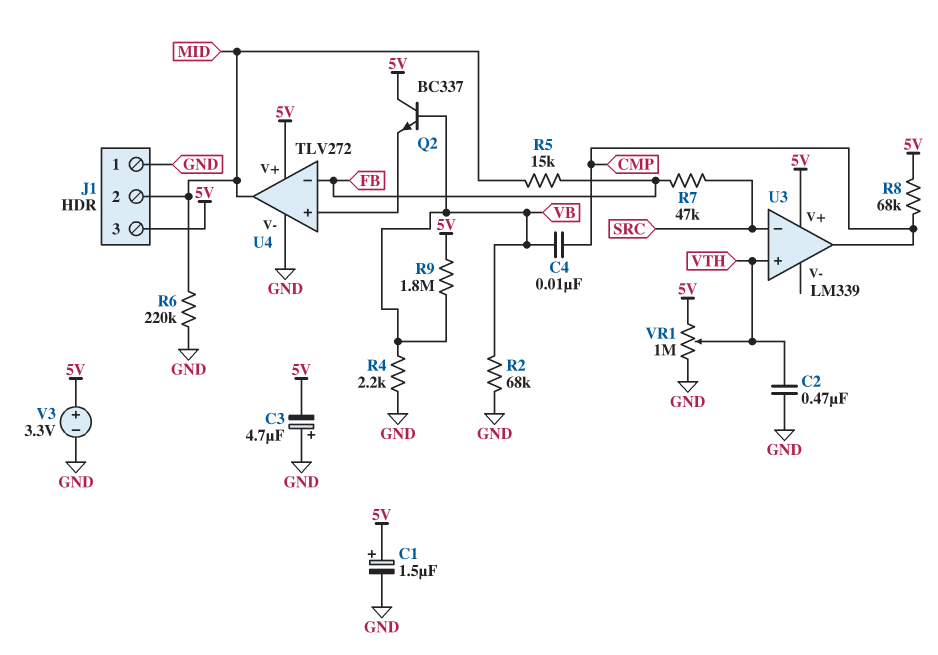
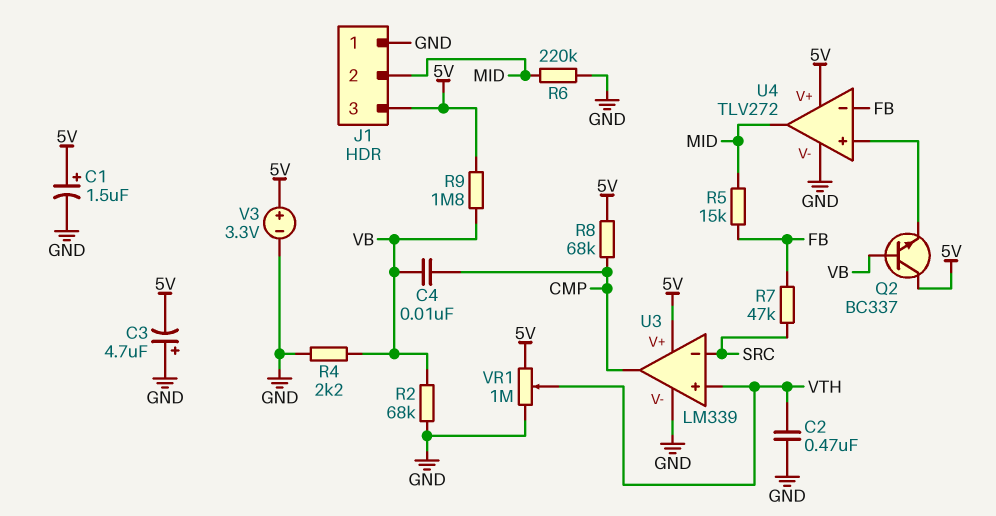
U3 pin V-: none -> GND

